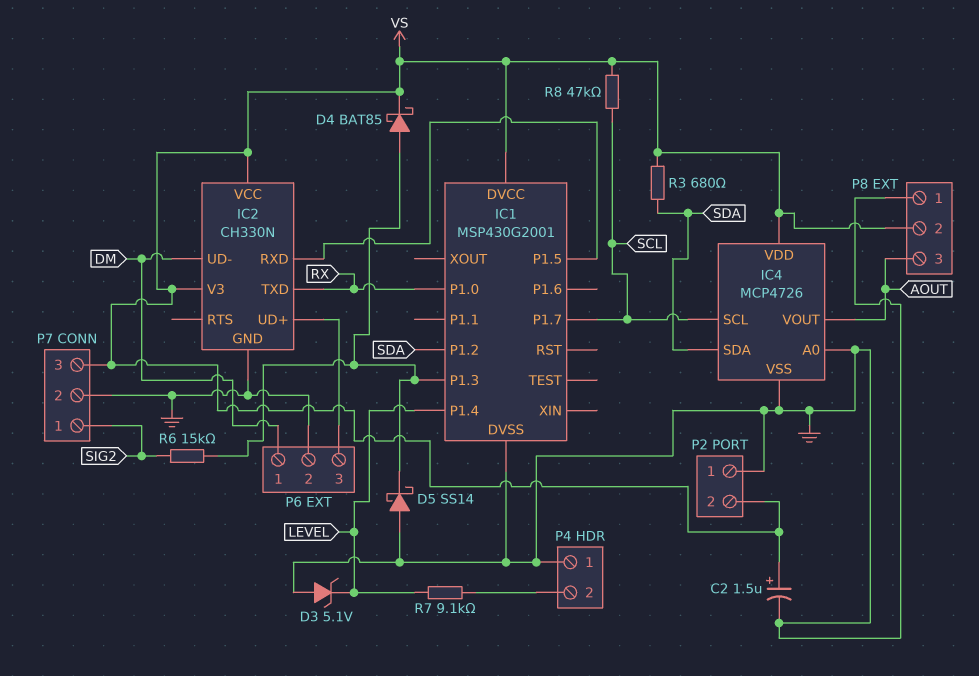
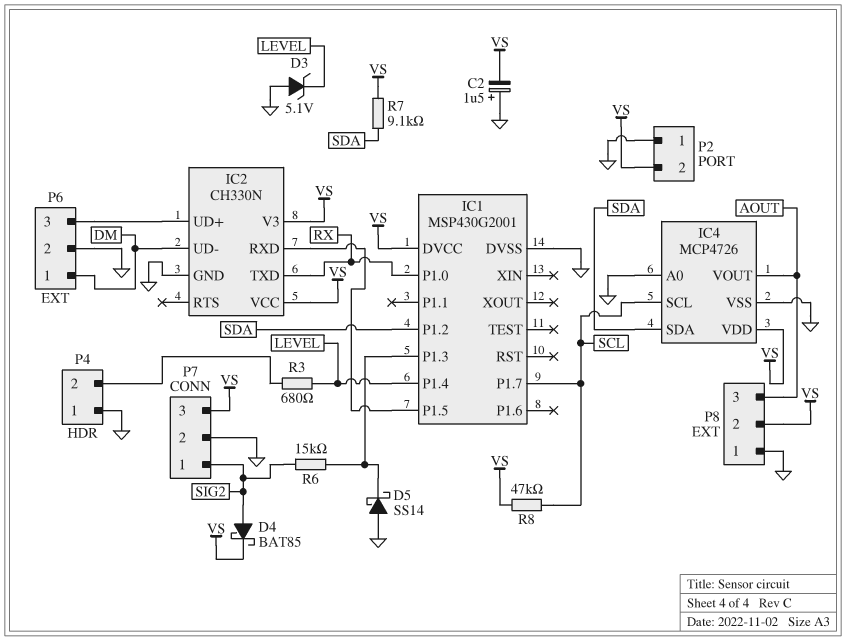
C2: 1.5uF (plus VS, minus GND) -> 1.5uF (plus GND, minus VS)
D4: schottky BAT85 (A IC1/P1.3, K VS) -> schottky BAT85 (A SIG2, K VS)
R3: 680 (SDA, VS) -> 680 (LEVEL, P4/2)
R7: 9.1k (LEVEL, P4/2) -> 9.1k (SDA, VS)

